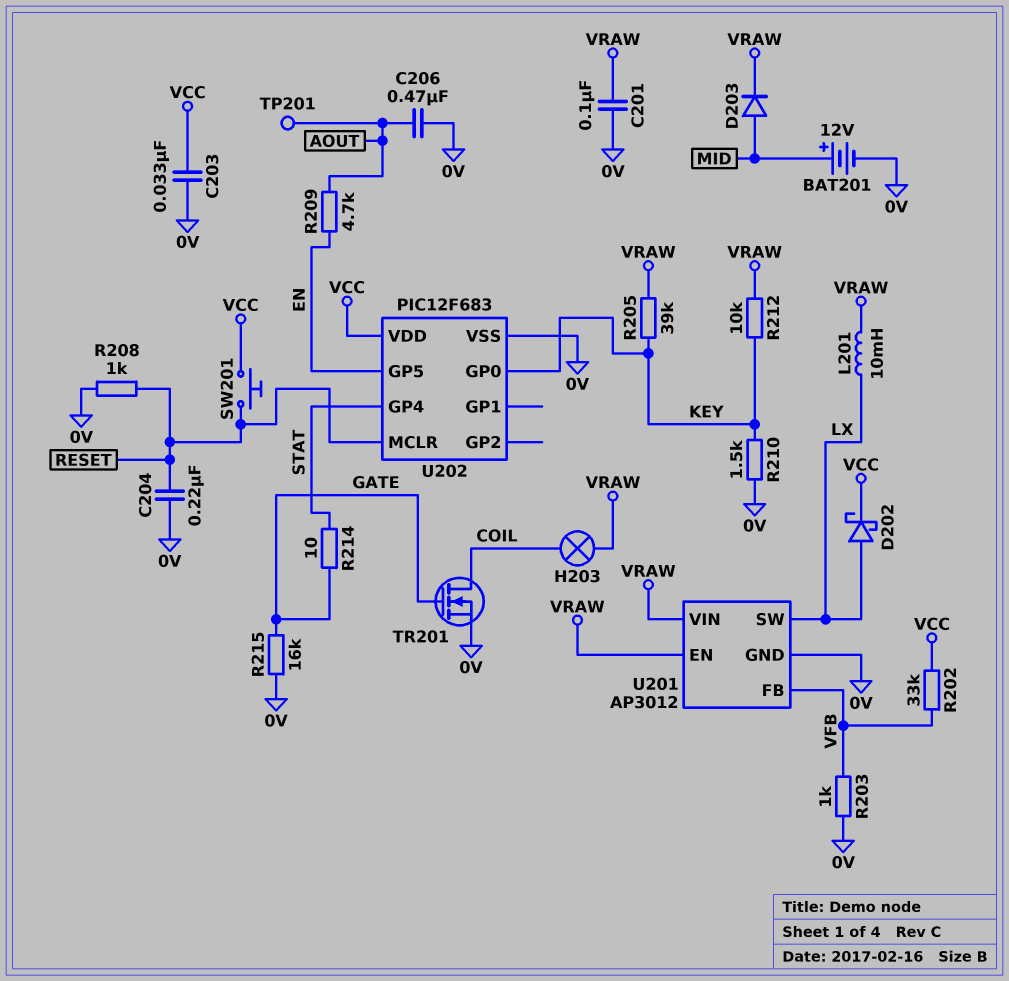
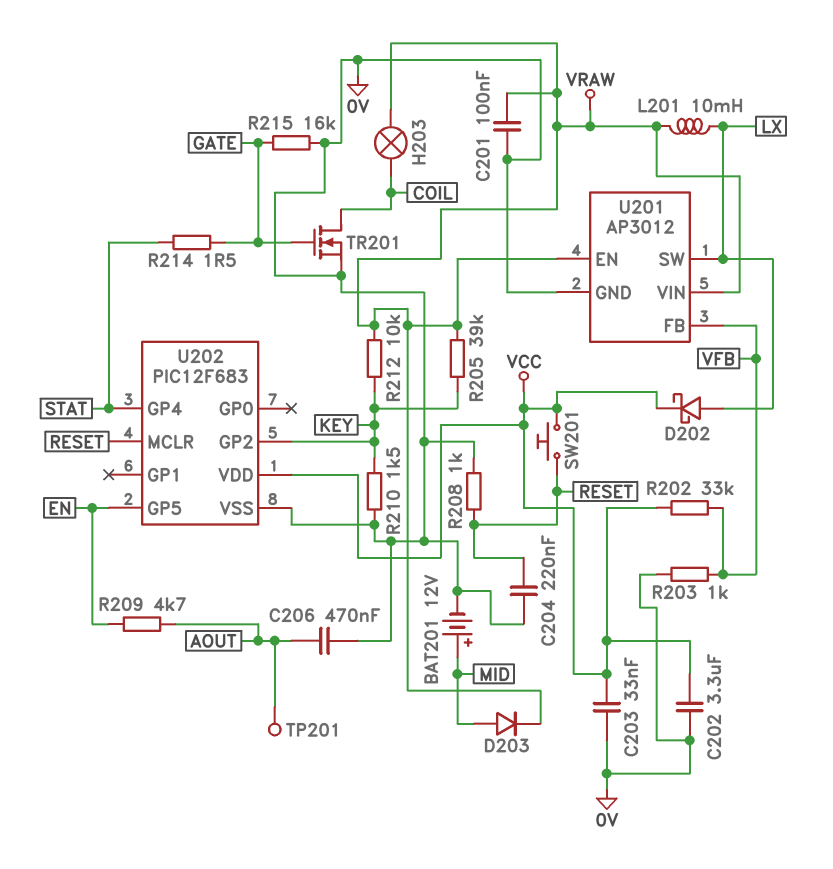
C202: none -> 3.3uF (0V, VCC)
R214: 10 (GATE, STAT) -> 1.5 (GATE, STAT)
U202 pin GP0: KEY -> none
U202 pin GP2: none -> KEY

